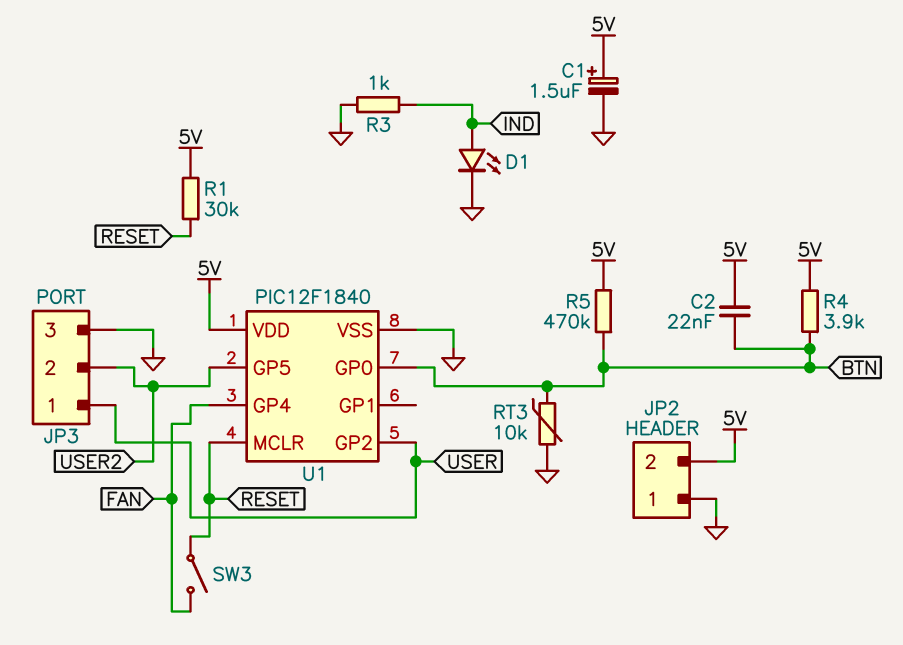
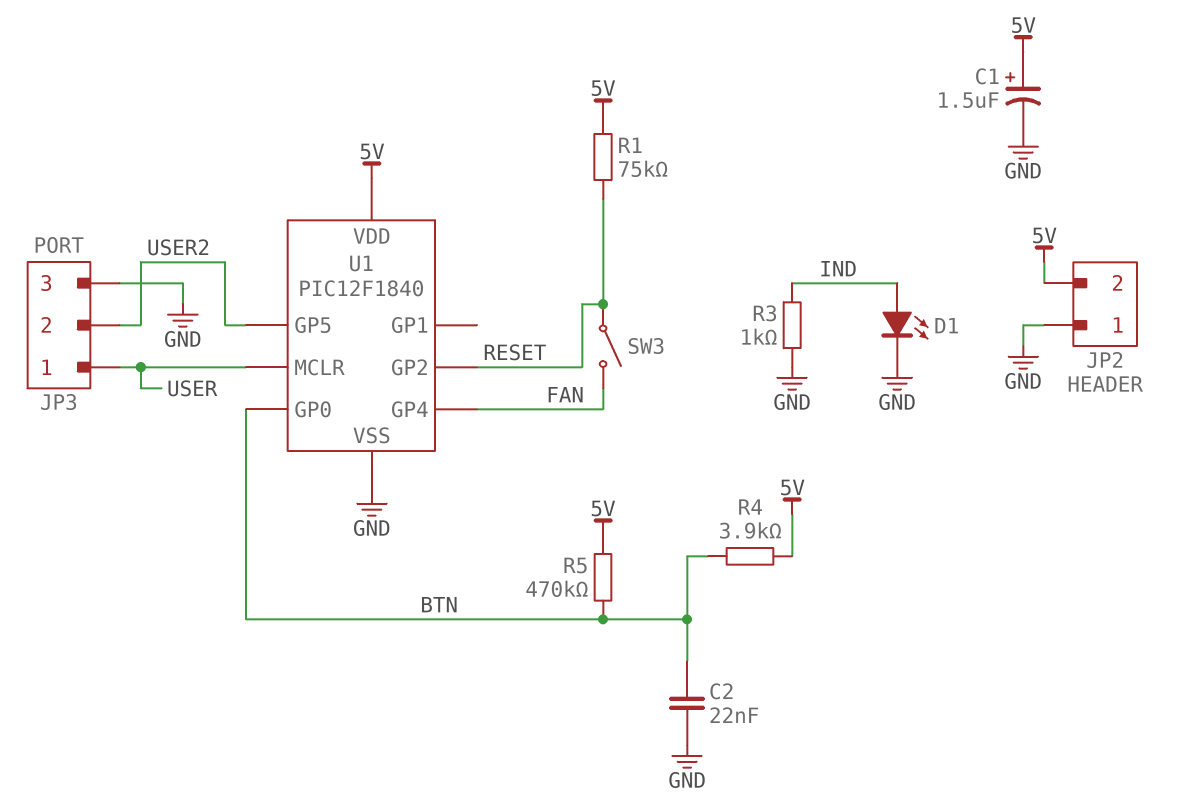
C2: 22nF (5V, BTN) -> 22nF (BTN, GND)
R1: 30k (5V, RESET) -> 75k (5V, RESET)
RT3: 10k (BTN, GND) -> none
U1 pin GP2: USER -> RESET
U1 pin MCLR: RESET -> USER

